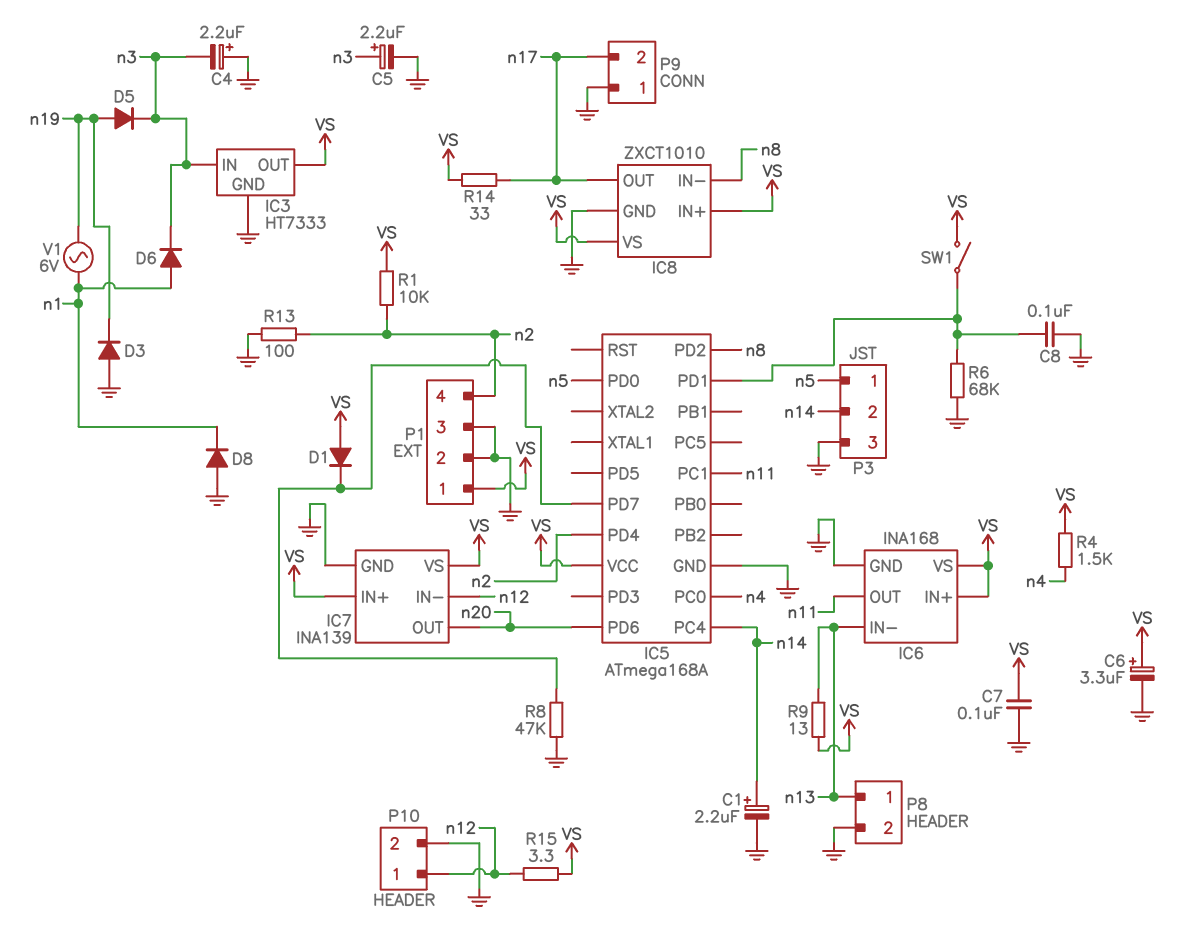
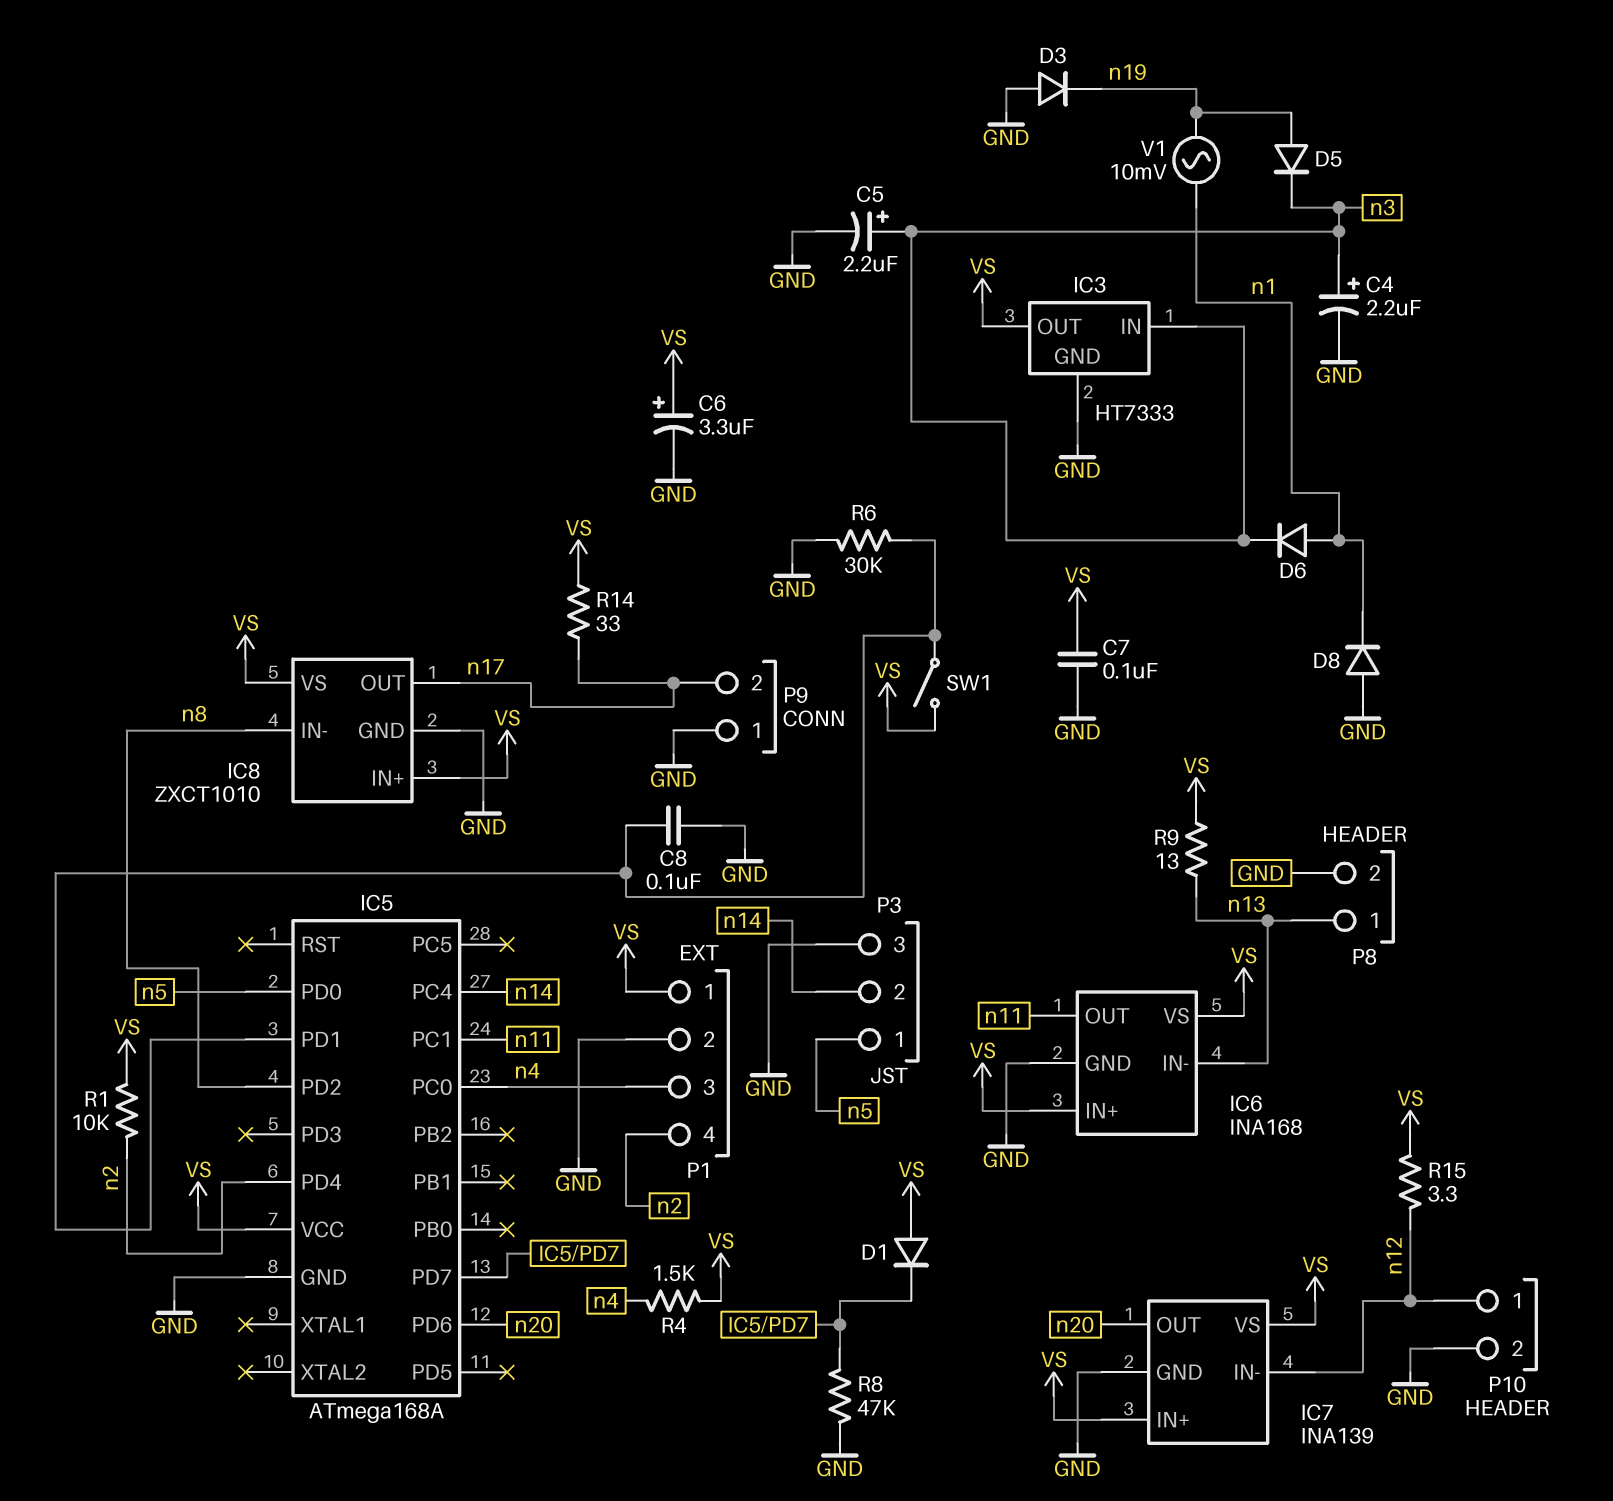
C1: 2.2uF (plus n14, minus GND) -> none
C4: 2.2uF (plus GND, minus n3) -> 2.2uF (plus n3, minus GND)
P1 pin 3: GND -> n4
R6: 68k (GND, IC5/PD1) -> 30k (GND, IC5/PD1)
R13: 100 (GND, n2) -> none
V1: AC 6V (n1, n19) -> AC 10mV (n1, n19)

